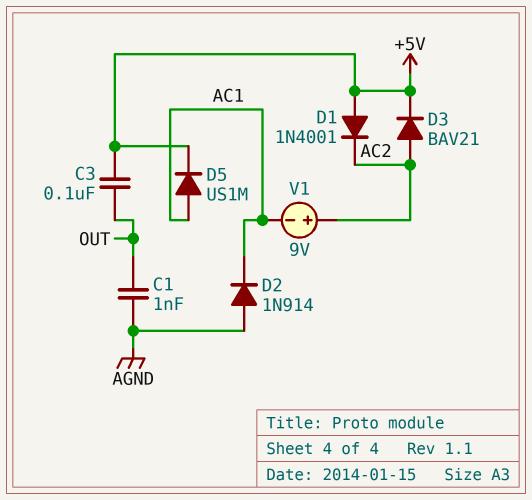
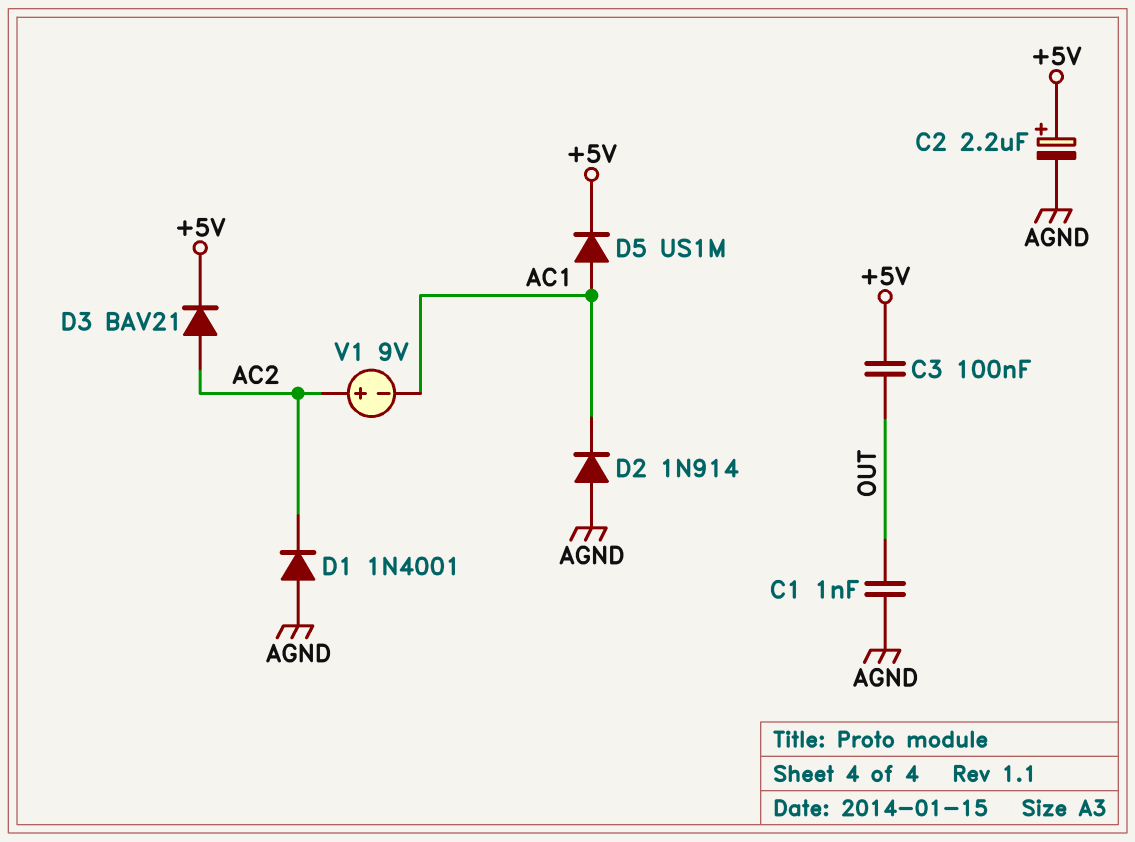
C2: none -> 2.2uF (plus +5V, minus AGND)
D1: diode 1N4001 (A +5V, K AC2) -> diode 1N4001 (A AGND, K AC2)

